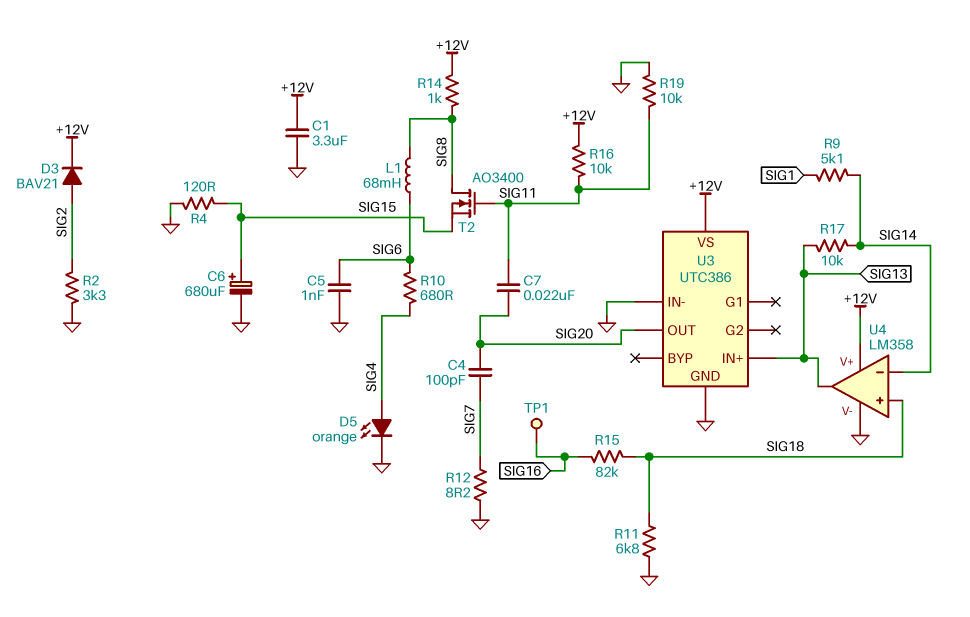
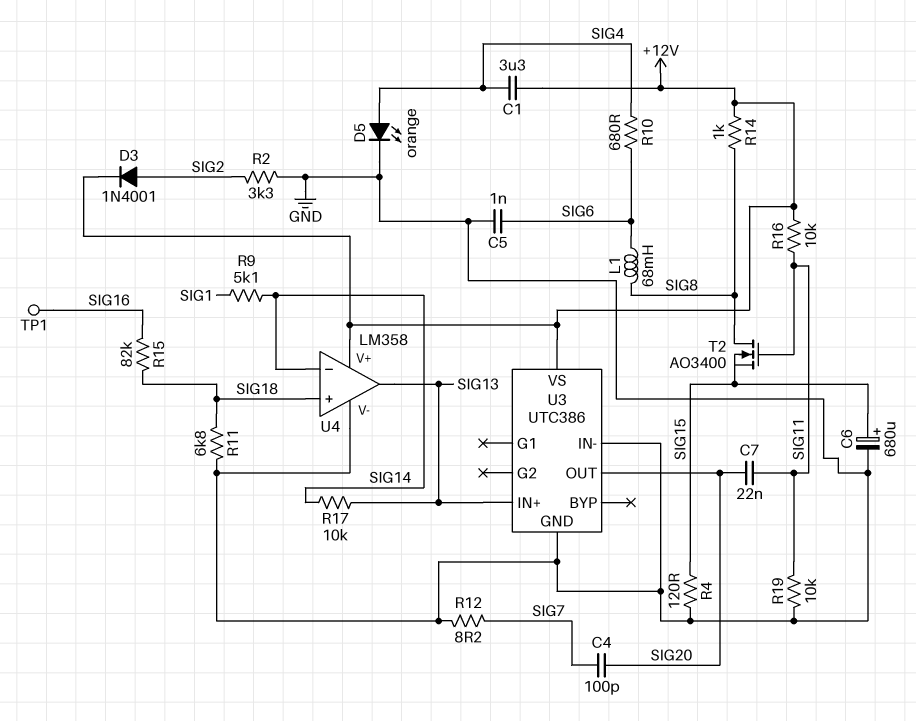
C1: 3.3uF (+12V, GND) -> 3.3uF (+12V, SIG4)
D3: diode BAV21 (A SIG2, K +12V) -> diode 1N4001 (A SIG2, K +12V)

